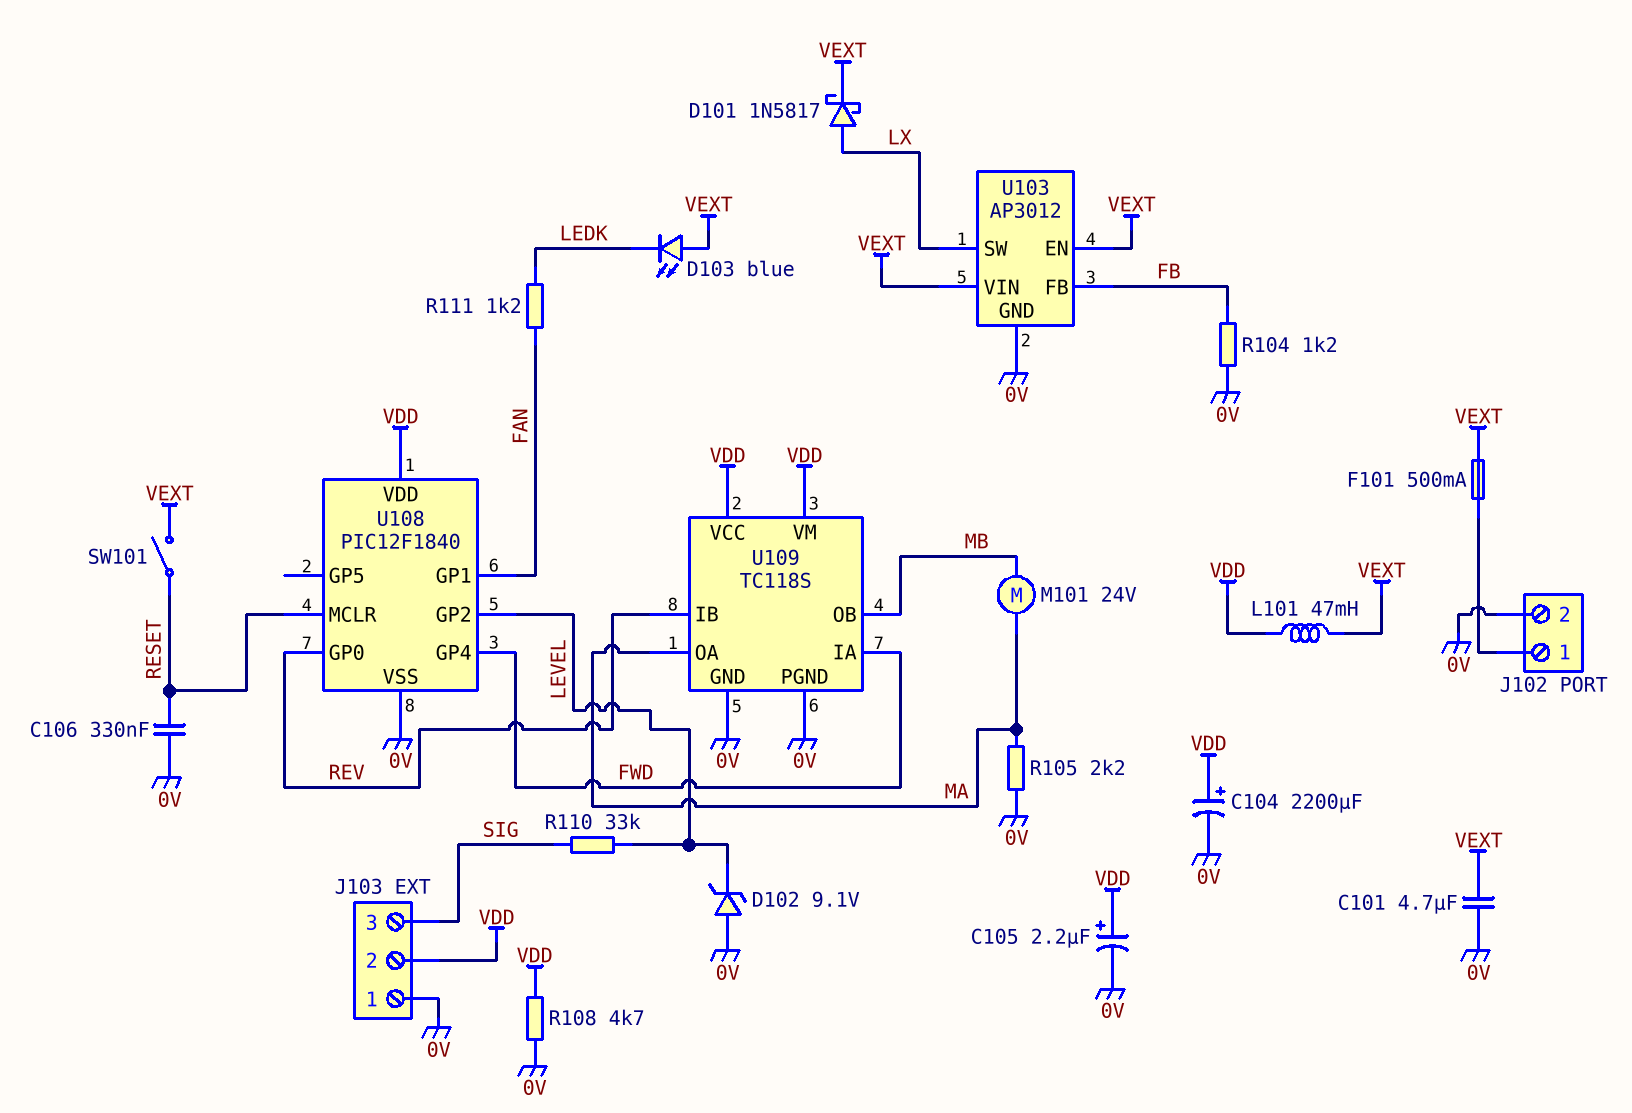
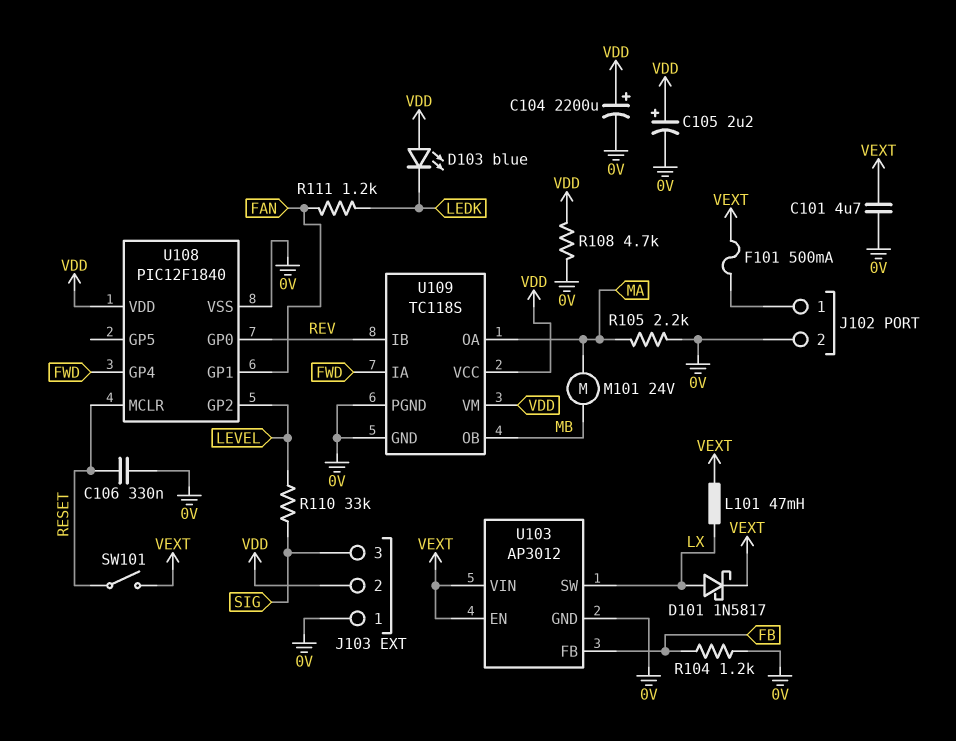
D102: zener 9.1V (A 0V, K LEVEL) -> none
D103: LED blue (A VEXT, K LEDK) -> LED blue (A VDD, K LEDK)
L101: 47mH (VDD, VEXT) -> 47mH (LX, VEXT)

